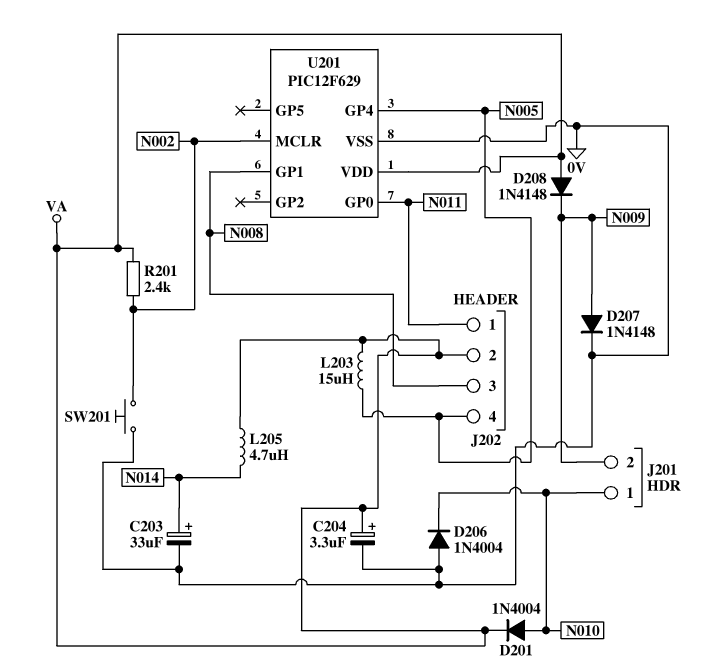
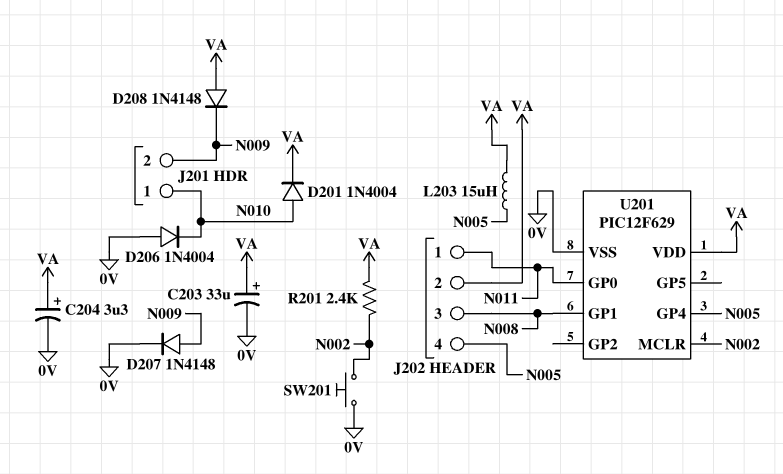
C203: 33uF (plus N014, minus 0V) -> 33uF (plus VA, minus 0V)
L205: 4.7uH (N014, VA) -> none

